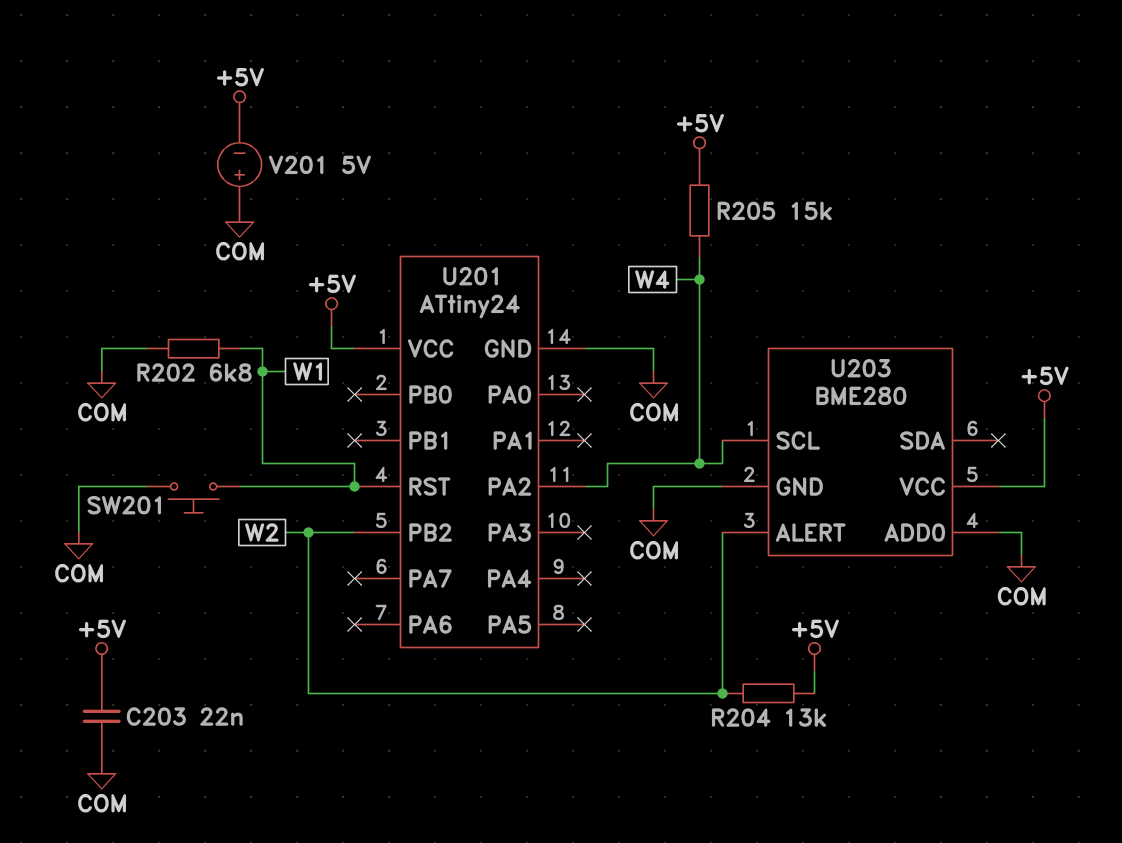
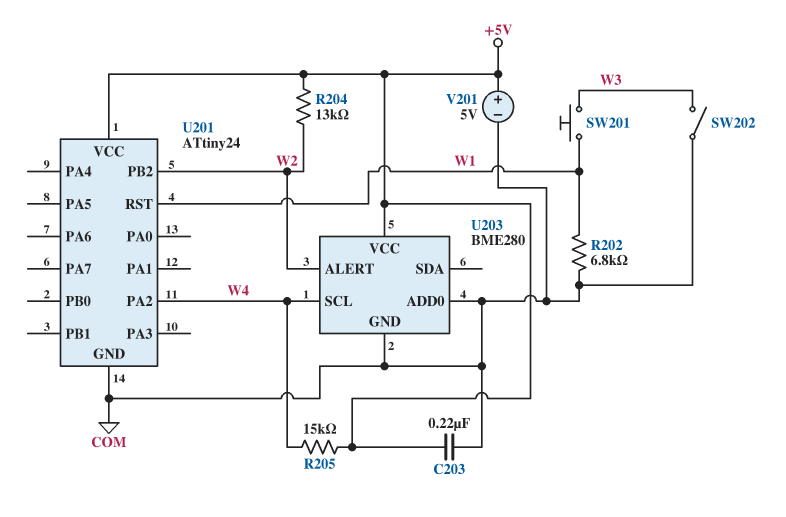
C203: 22nF (+5V, COM) -> 220nF (+5V, COM)
SW201: button (COM, W1) -> button (W1, W3)
SW202: none -> switch (COM, W3)
V201: 5V (plus COM, minus +5V) -> 5V (plus +5V, minus COM)

